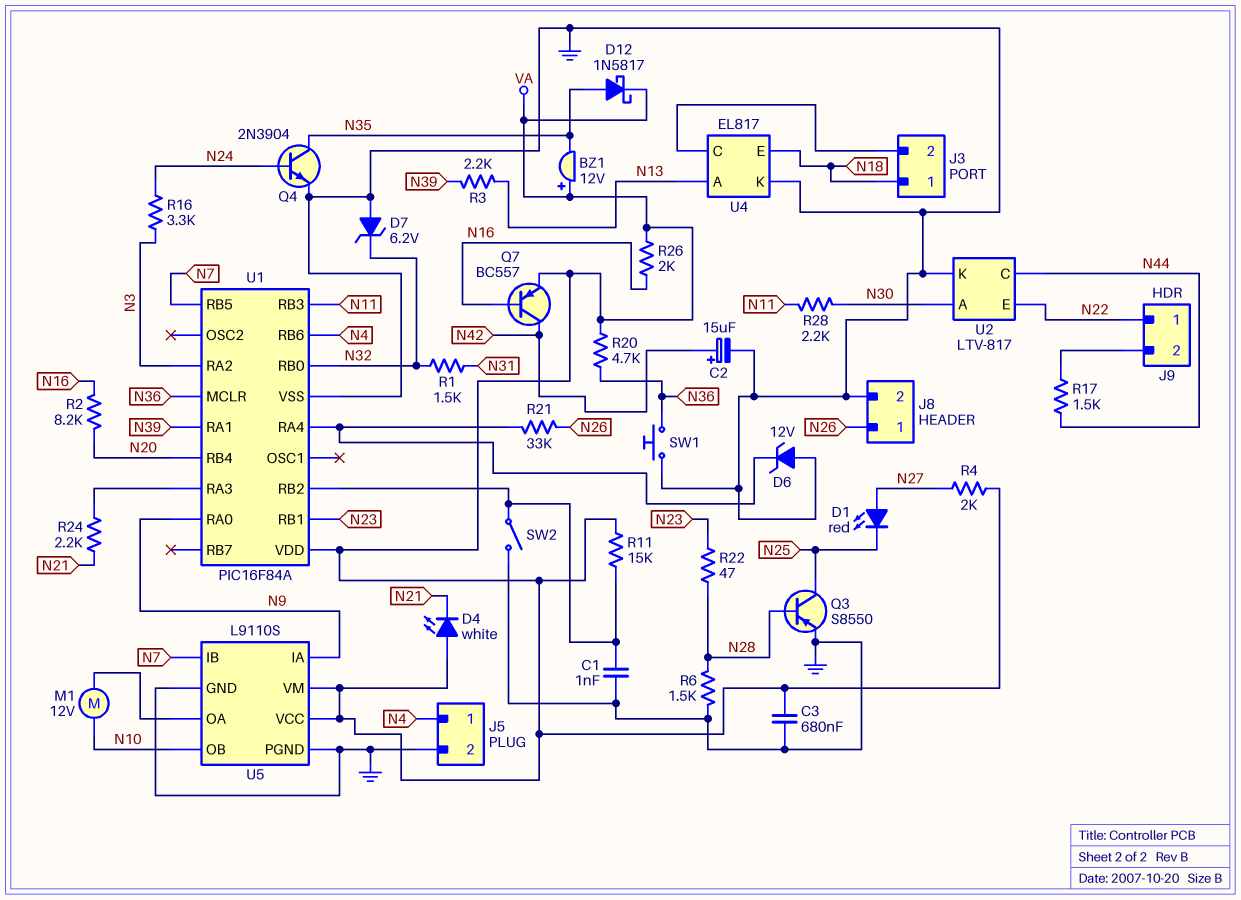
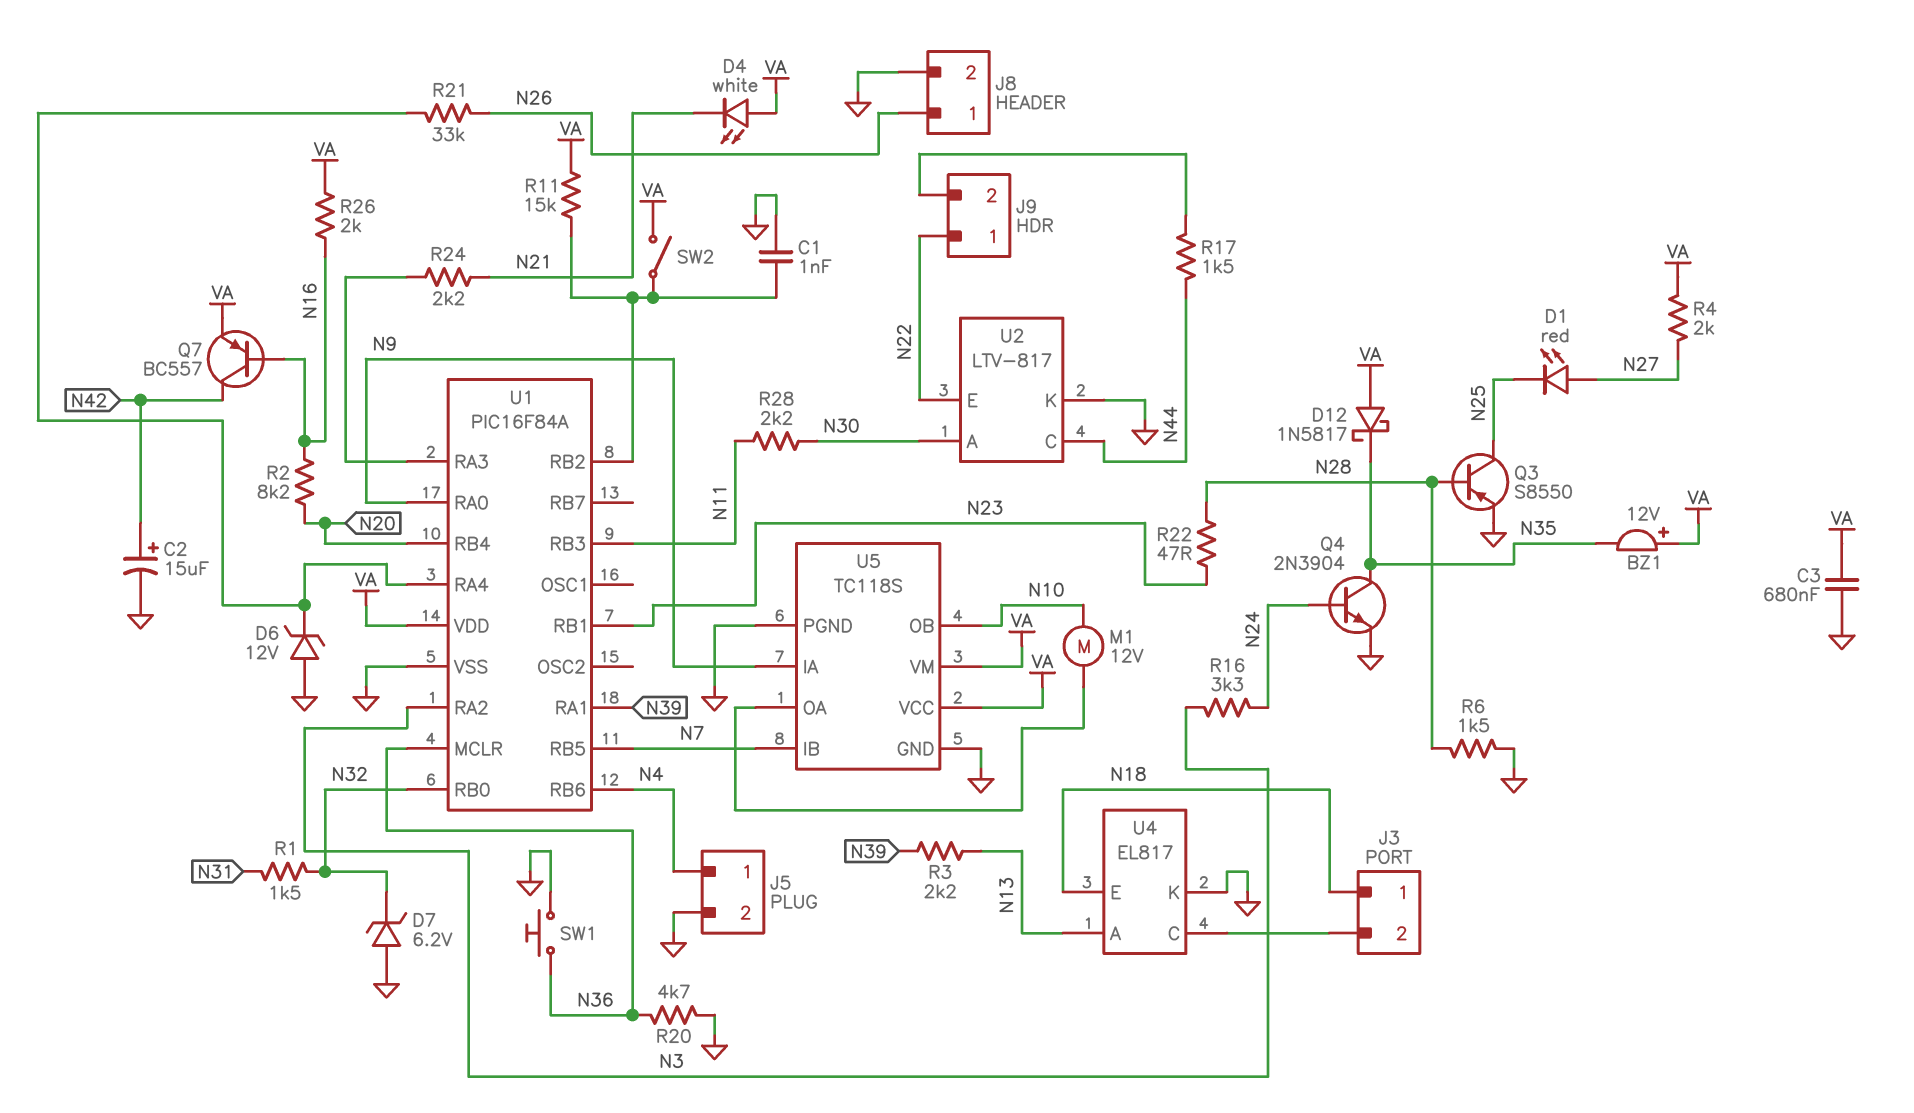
D12: schottky 1N5817 (A N35, K VA) -> schottky 1N5817 (A VA, K N35)
R20: 4.7k (N36, VA) -> 4.7k (GND, N36)
SW2: switch (GND, U1/RB2) -> switch (U1/RB2, VA)
U5: L9110S -> TC118S

